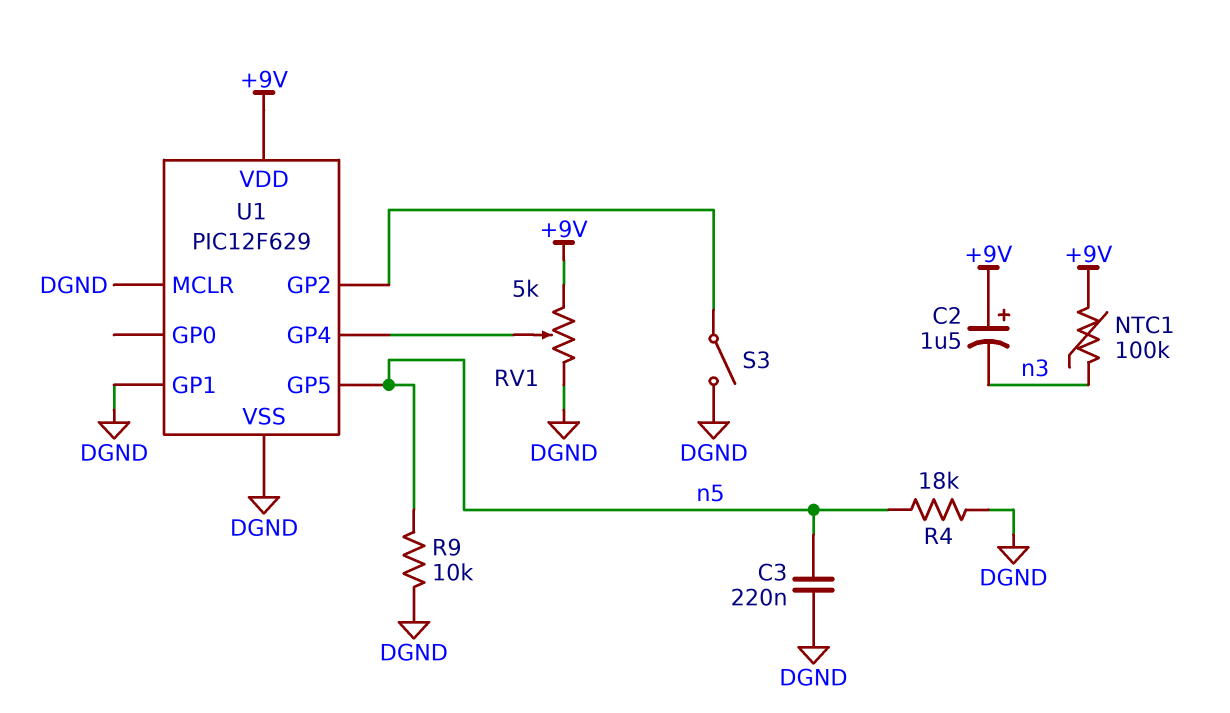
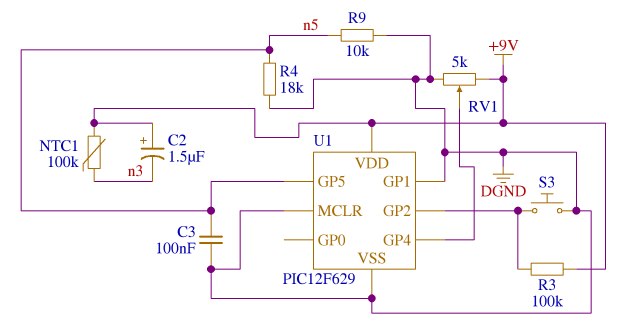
C3: 220nF (DGND, n5) -> 100nF (DGND, n5)
R3: none -> 100k (+9V, U1/GP2)
S3: switch (DGND, U1/GP2) -> button (DGND, U1/GP2)

